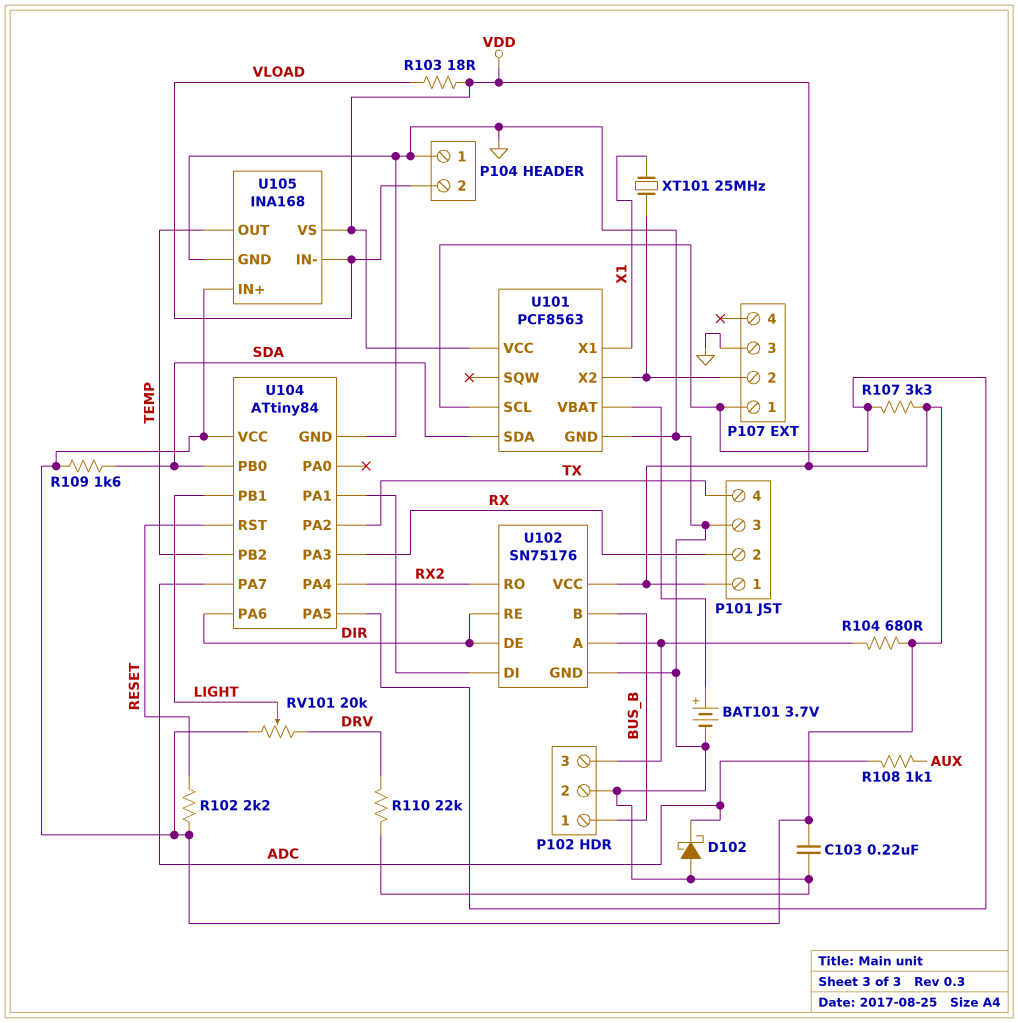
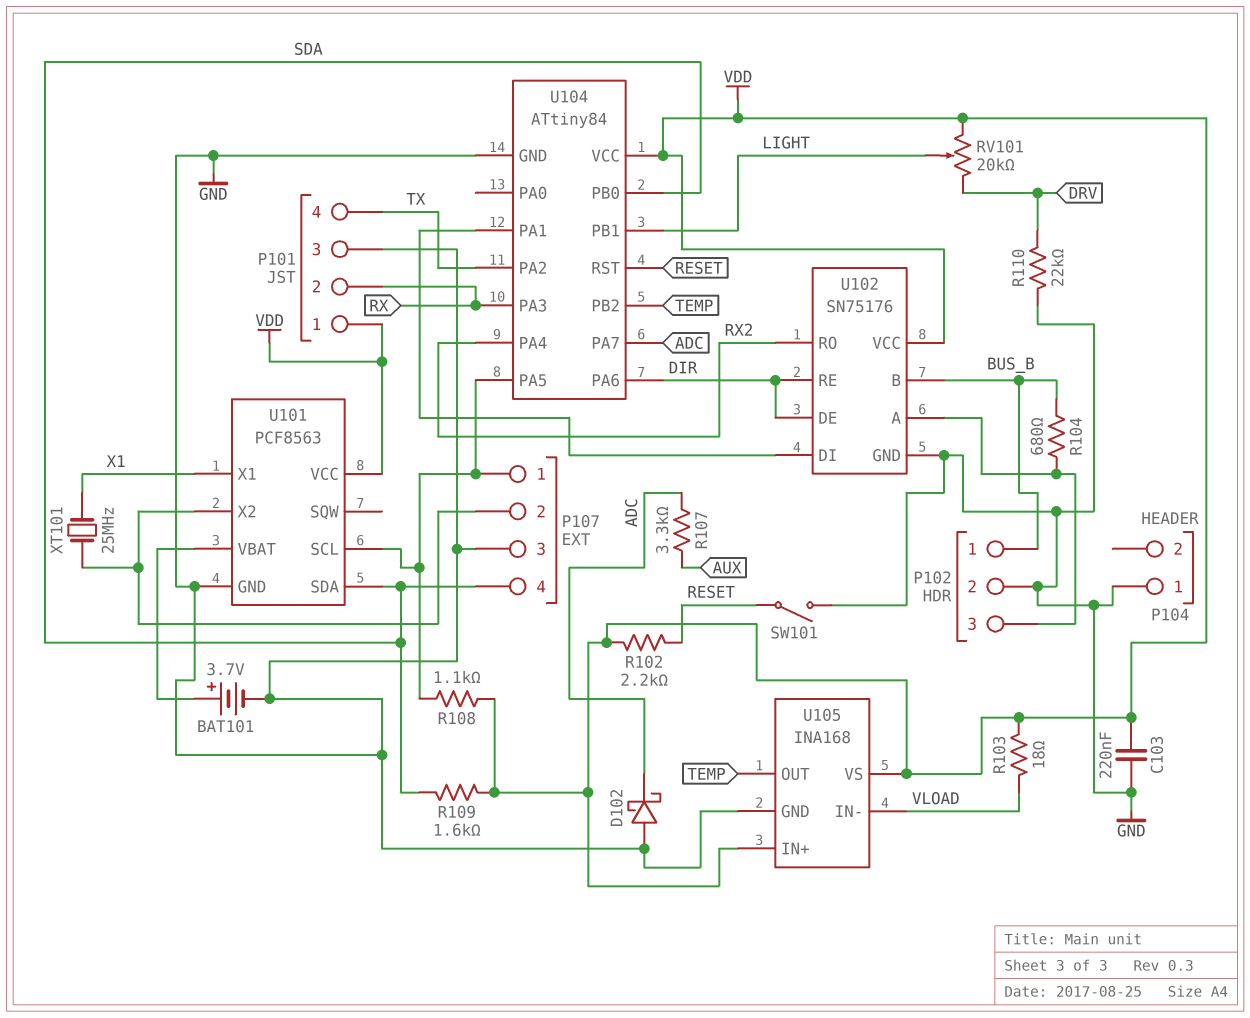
P104 pin 2: VLOAD -> none
P107 pin 4: none -> SDA
R104: 680 (P102/3, VDD) -> 680 (BUS_B, P102/3)
R107: 3.3k (P107/1, VDD) -> 3.3k (ADC, AUX)
R108: 1.1k (ADC, AUX) -> 1.1k (P107/1, VDD)
SW101: none -> switch (GND, RESET)

